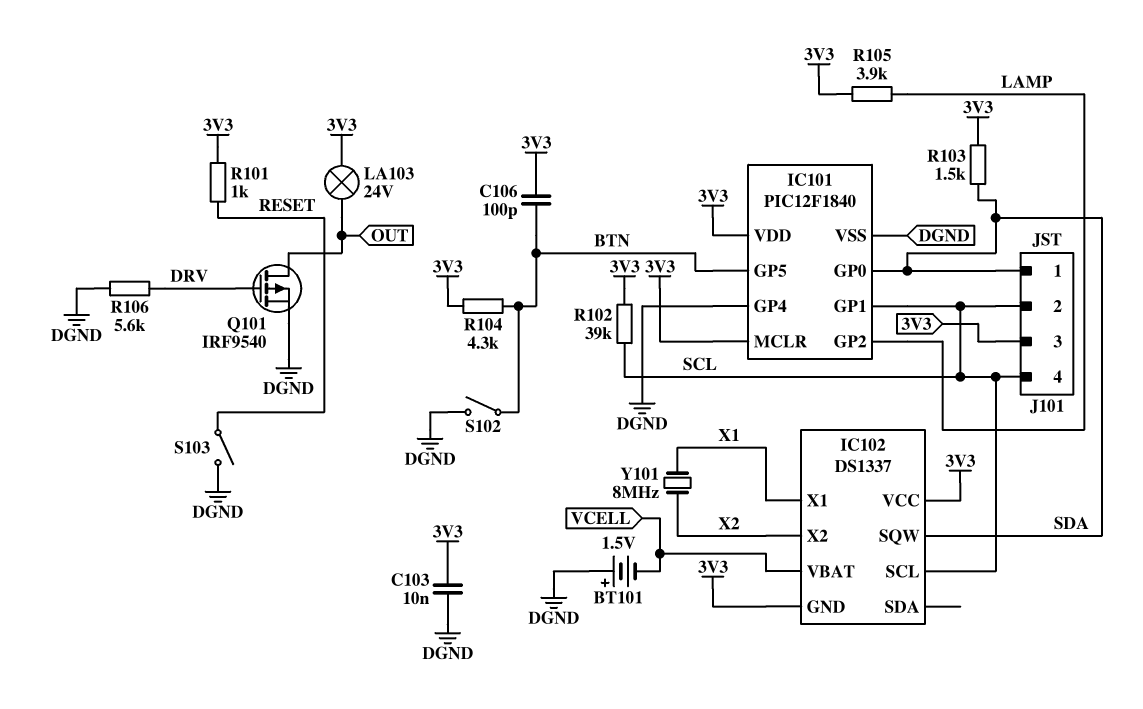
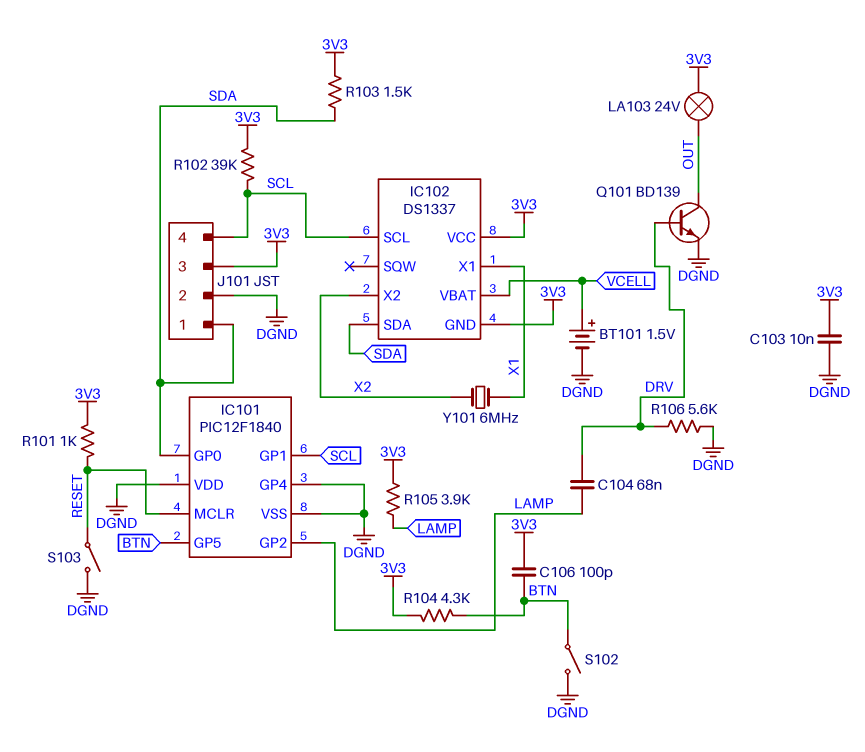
BT101: 1.5V (plus DGND, minus VCELL) -> 1.5V (plus VCELL, minus DGND)
C104: none -> 68nF (DRV, LAMP)
IC101 pin MCLR: 3V3 -> RESET
IC101 pin VDD: 3V3 -> DGND
IC102 pin SDA: none -> SDA
IC102 pin SQW: SDA -> none
J101 pin 2: SCL -> DGND
Q101: PMOS IRF9540 (G DRV, D OUT, S DGND) -> NPN BD139 (B DRV, C OUT, E DGND)
Y101: 8MHz (X1, X2) -> 6MHz (X1, X2)

